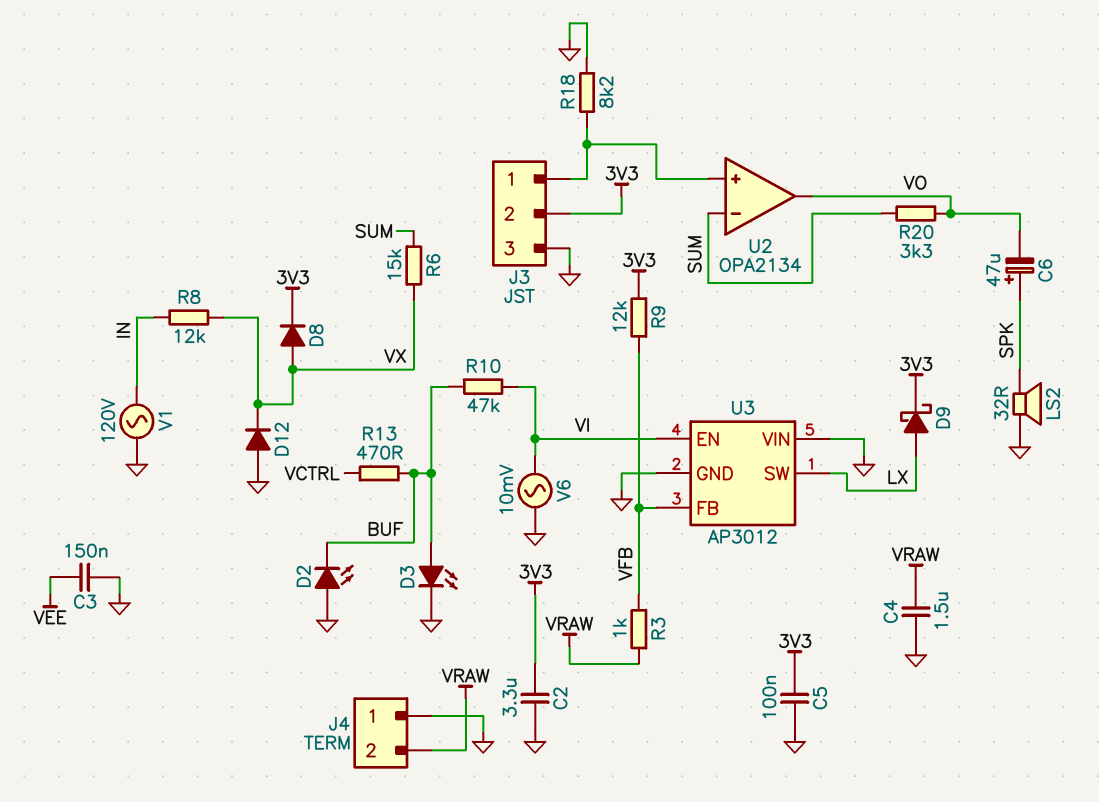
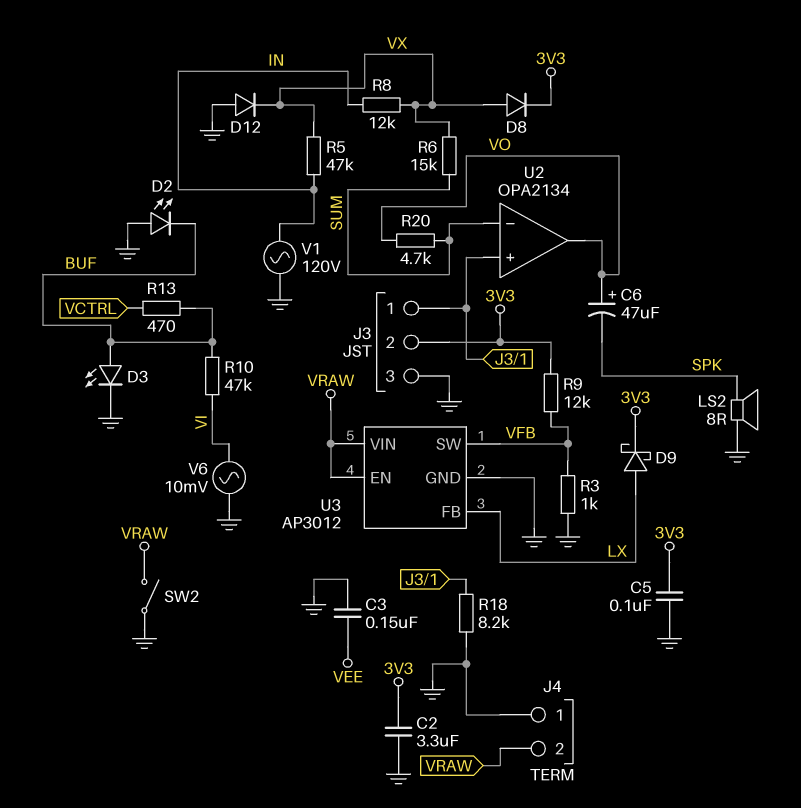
C4: 1.5uF (GND, VRAW) -> none
C6: 47uF (plus SPK, minus VO) -> 47uF (plus VO, minus SPK)
LS2: speaker 32R (GND, SPK) -> speaker 8R (GND, SPK)
R3: 1k (VFB, VRAW) -> 1k (GND, VFB)
R5: none -> 47k (IN, VX)
R20: 3.3k (SUM, VO) -> 4.7k (SUM, VO)
SW2: none -> switch (GND, VRAW)
U3 pin EN: VI -> VRAW
U3 pin FB: VFB -> LX
U3 pin SW: LX -> VFB
U3 pin VIN: GND -> VRAW

